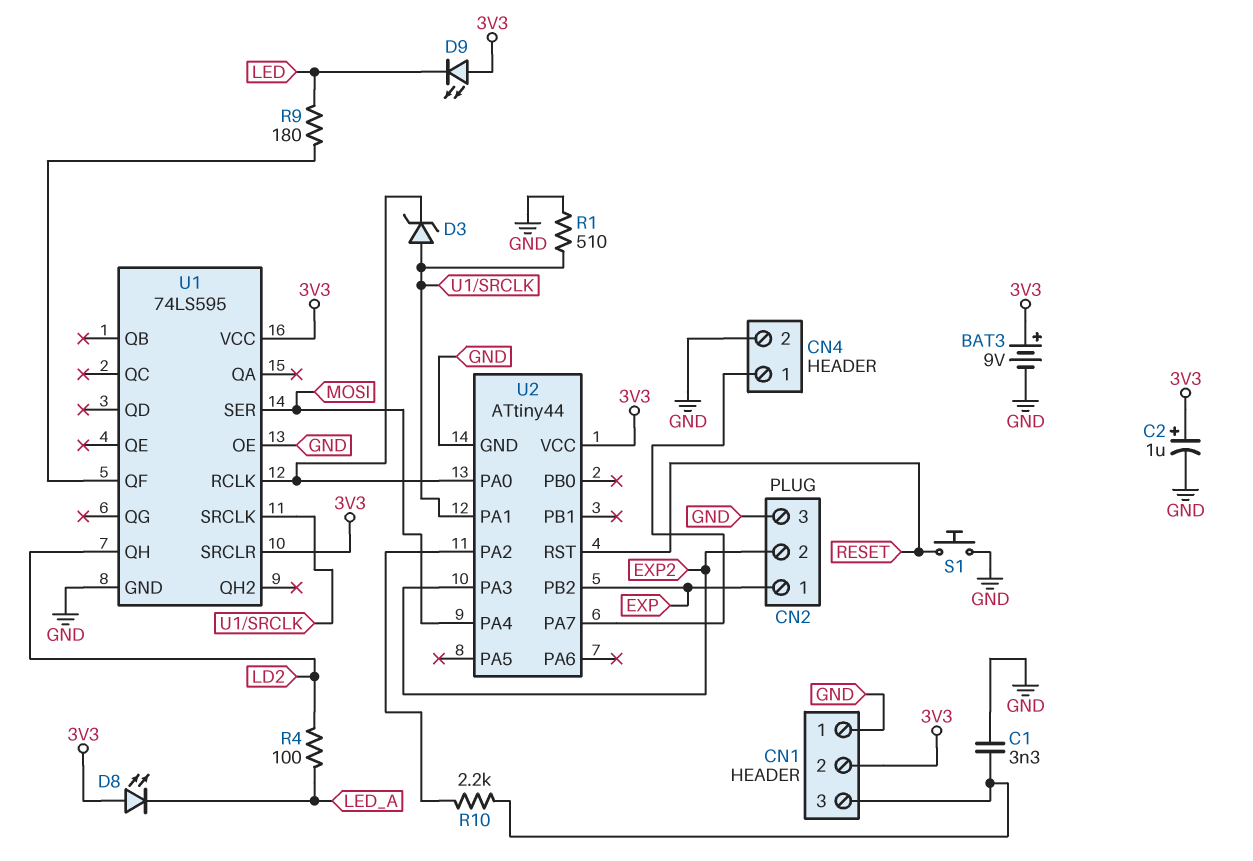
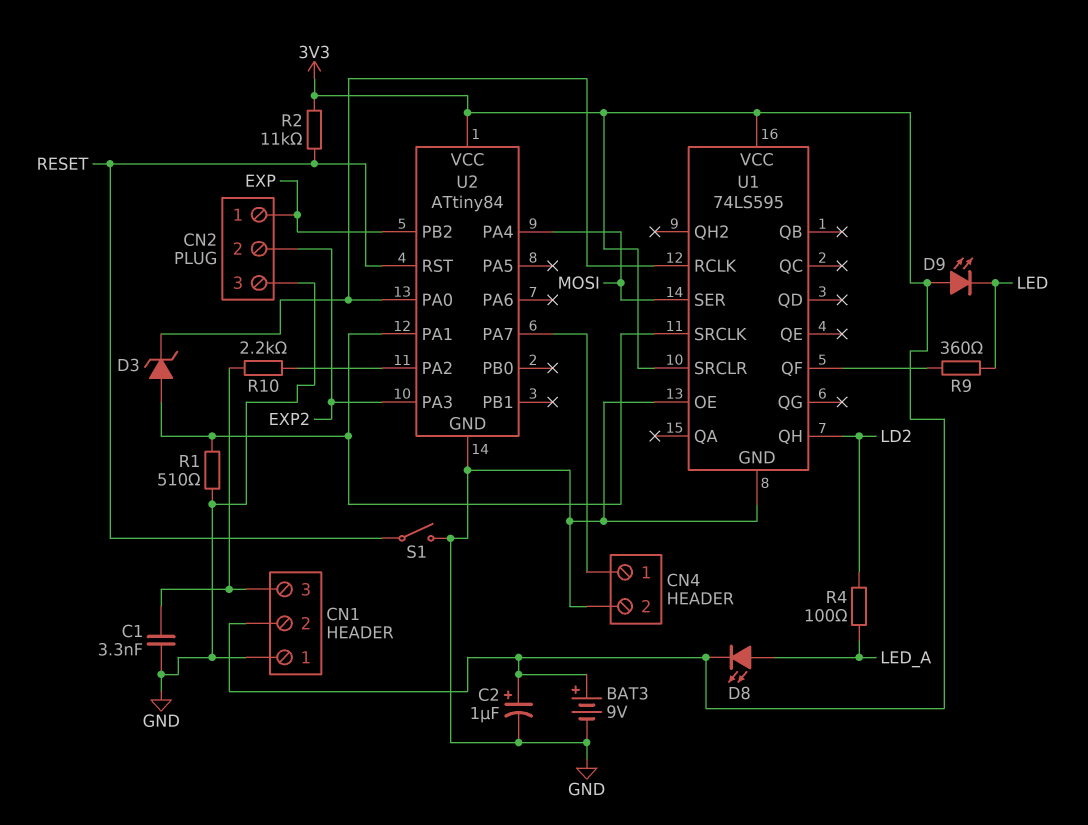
D8: LED (A 3V3, K LED_A) -> LED (A LED_A, K 3V3)
R2: none -> 11k (3V3, RESET)
R9: 180 (LED, U1/QF) -> 360 (LED, U1/QF)
S1: button (GND, RESET) -> switch (GND, RESET)
U2: ATtiny44 -> ATtiny84

